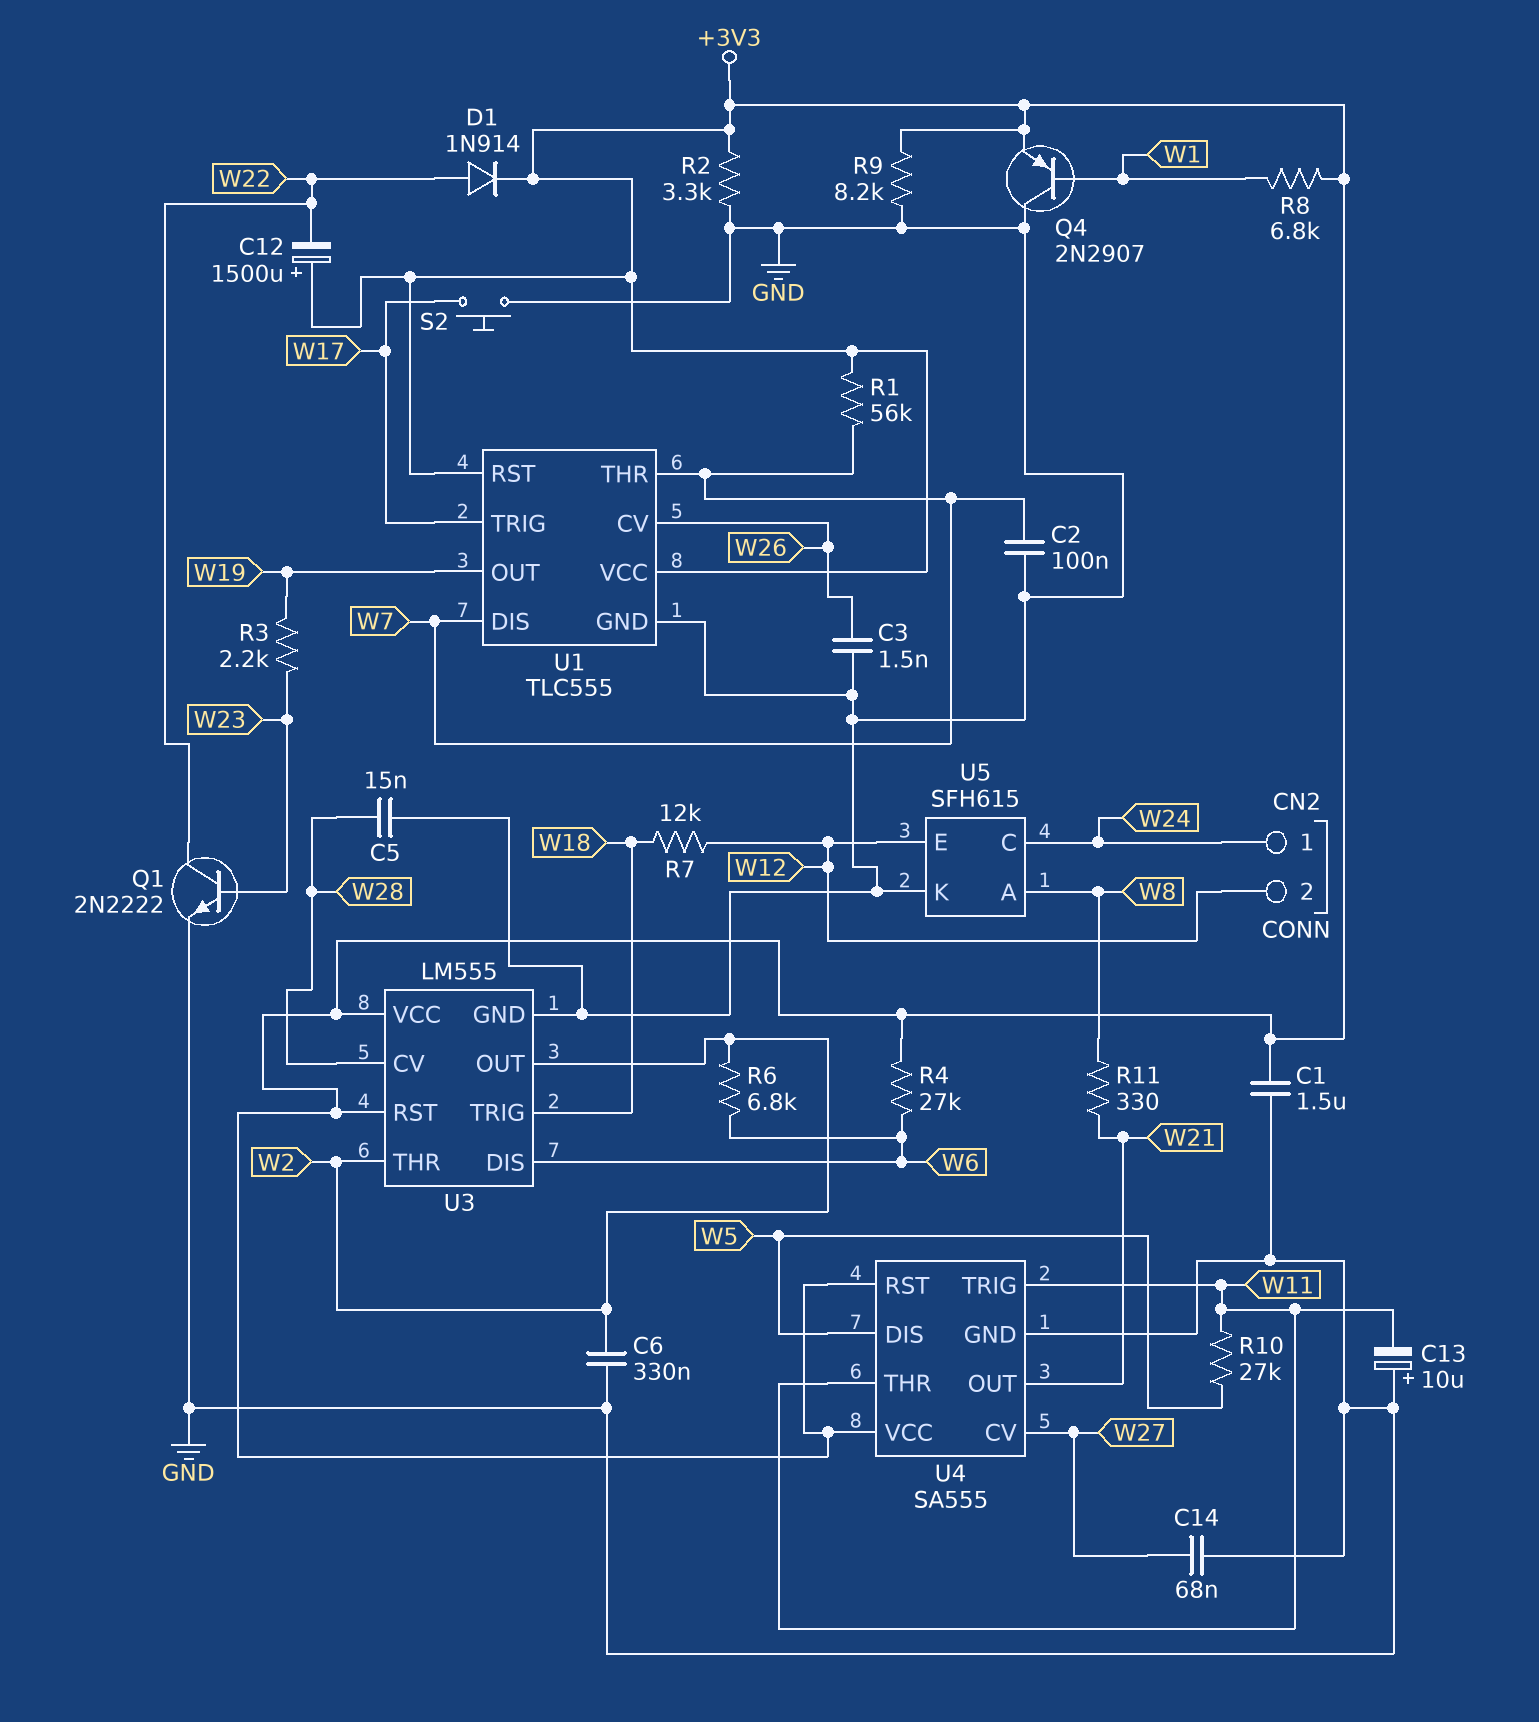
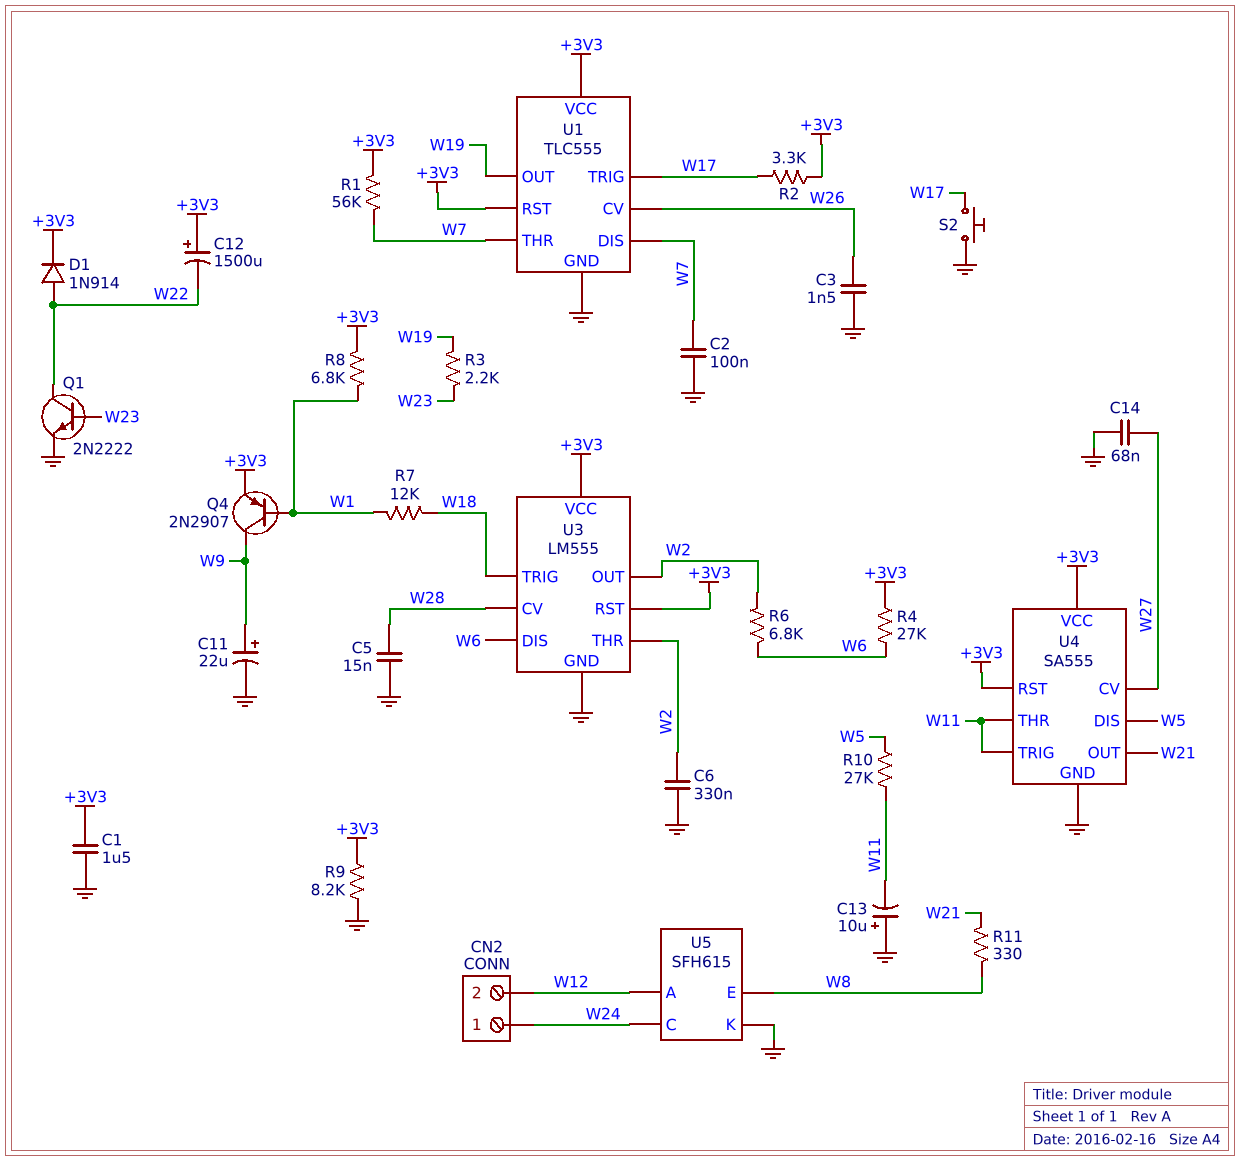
C11: none -> 22uF (plus W9, minus GND)
Q4: PNP 2N2907 (B W1, C GND, E +3V3) -> PNP 2N2907 (B W1, C W9, E +3V3)
R2: 3.3k (+3V3, GND) -> 3.3k (+3V3, W17)
R7: 12k (W12, W18) -> 12k (W1, W18)
U5 pin A: W8 -> W12
U5 pin E: W12 -> W8

